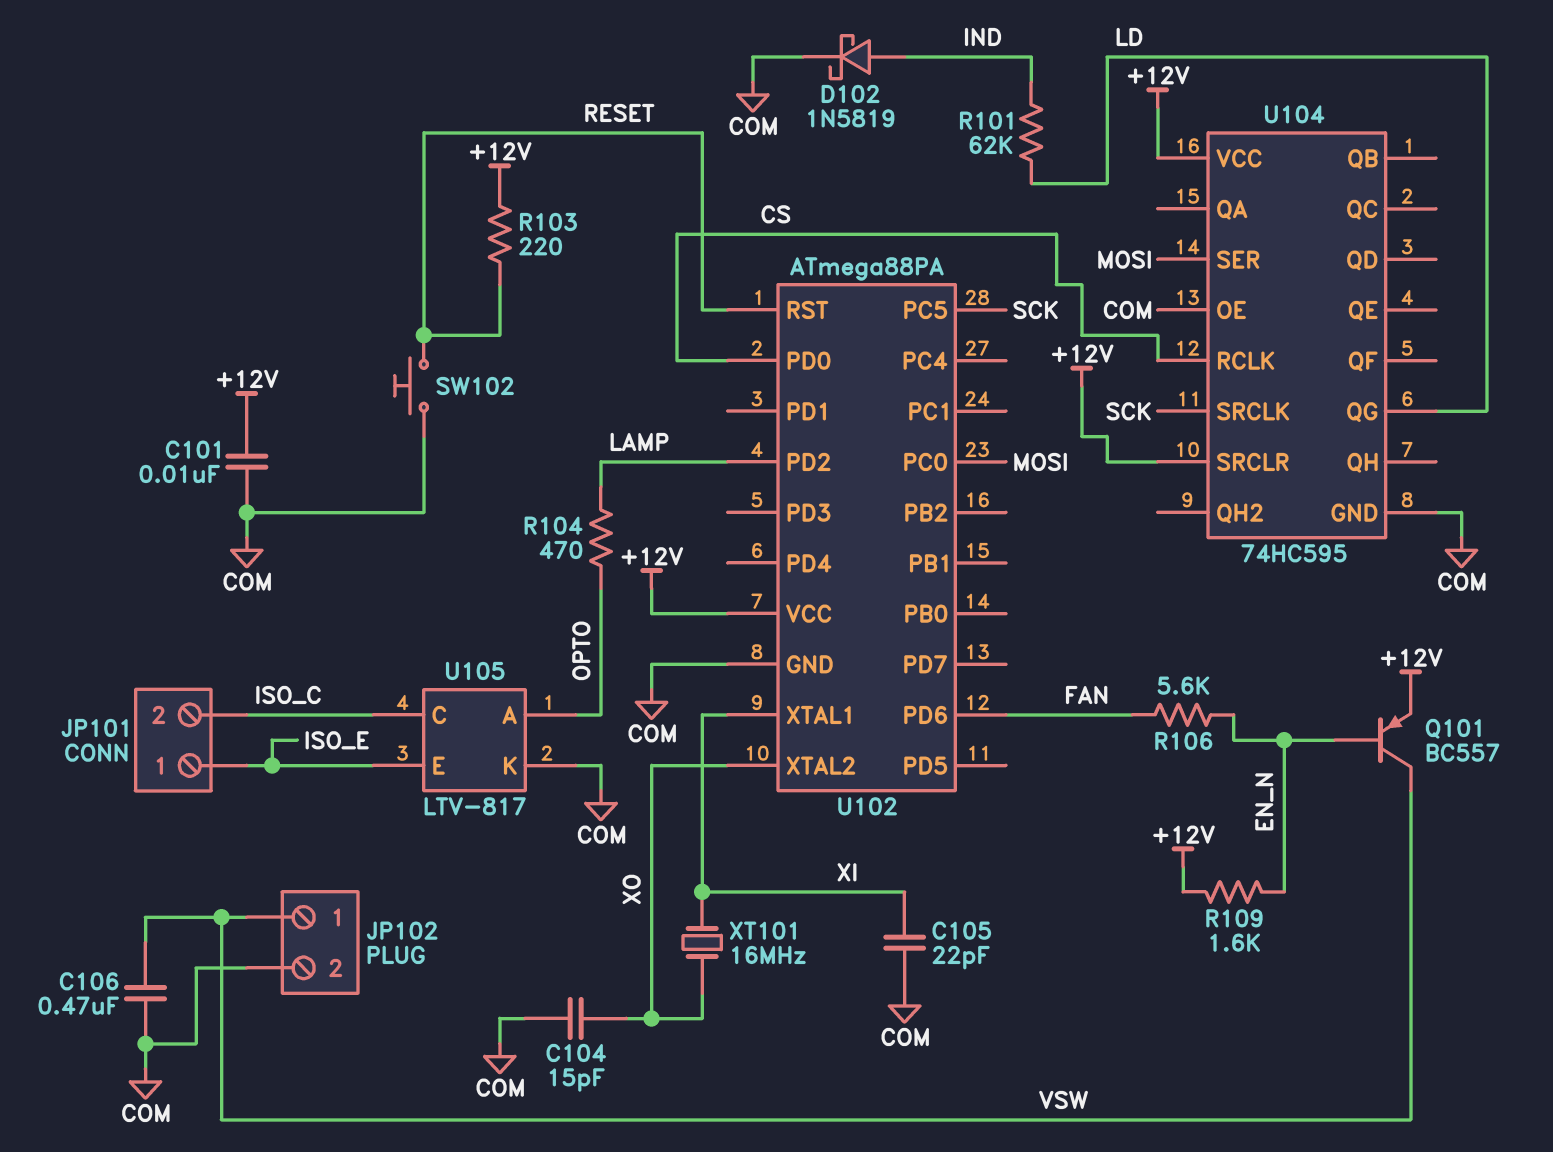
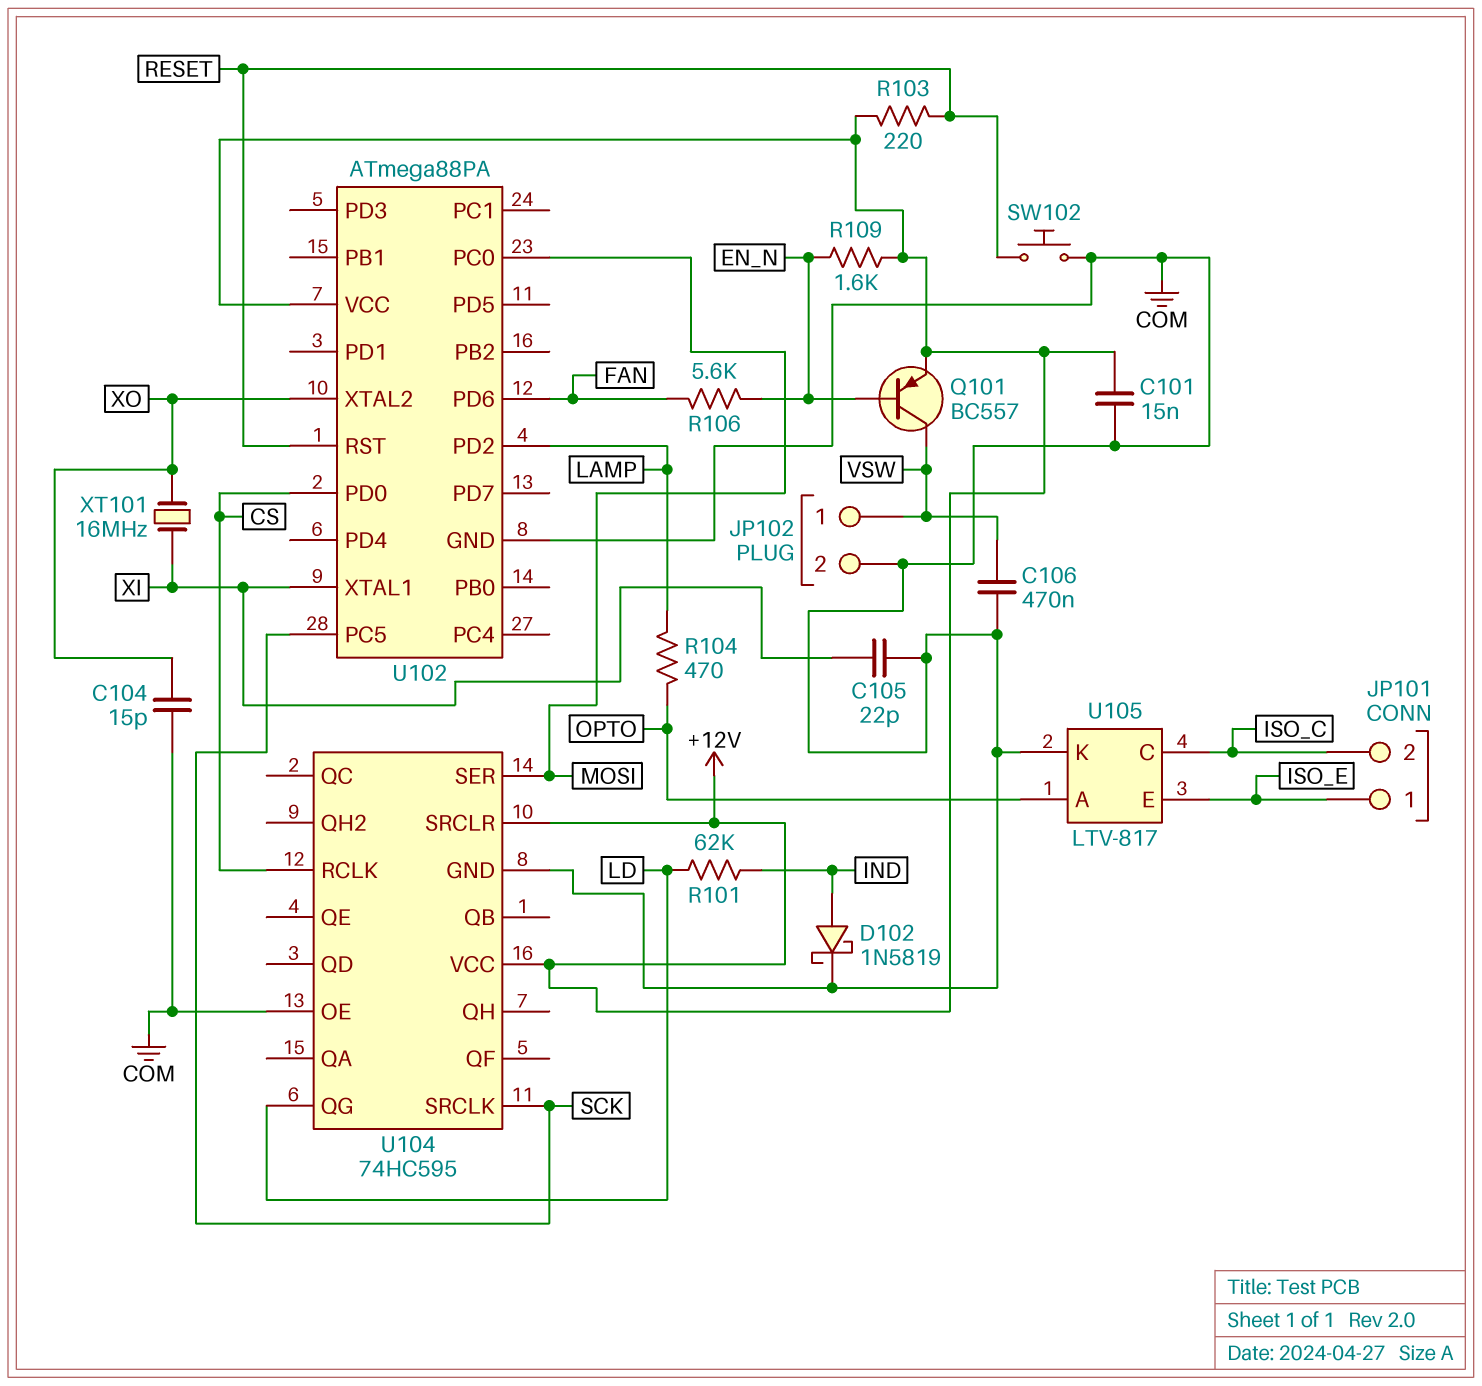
C101: 10nF (+12V, COM) -> 15nF (+12V, COM)

